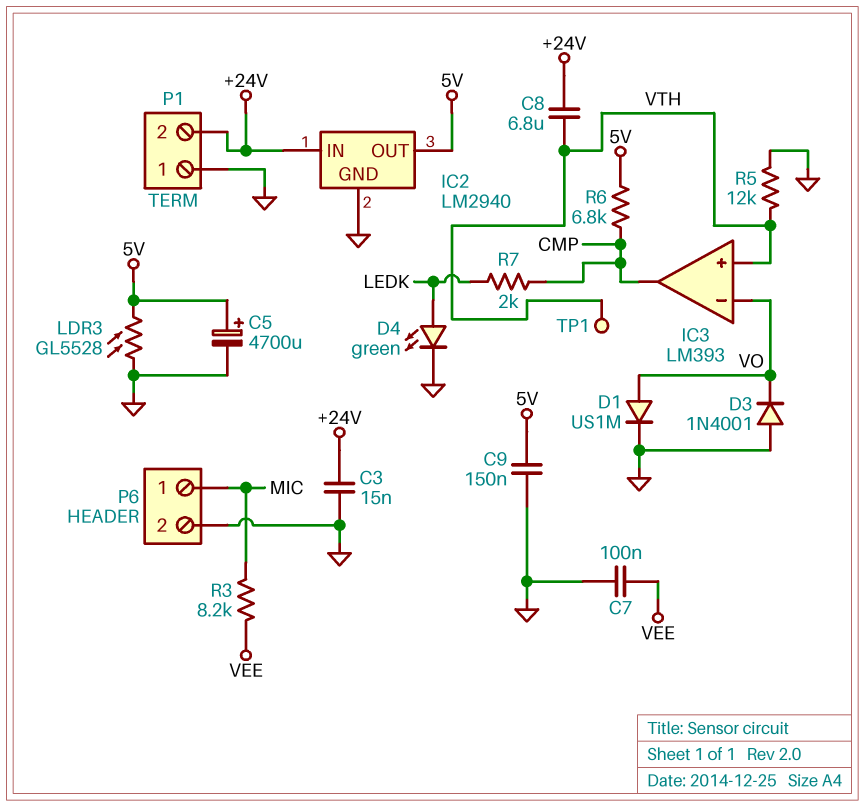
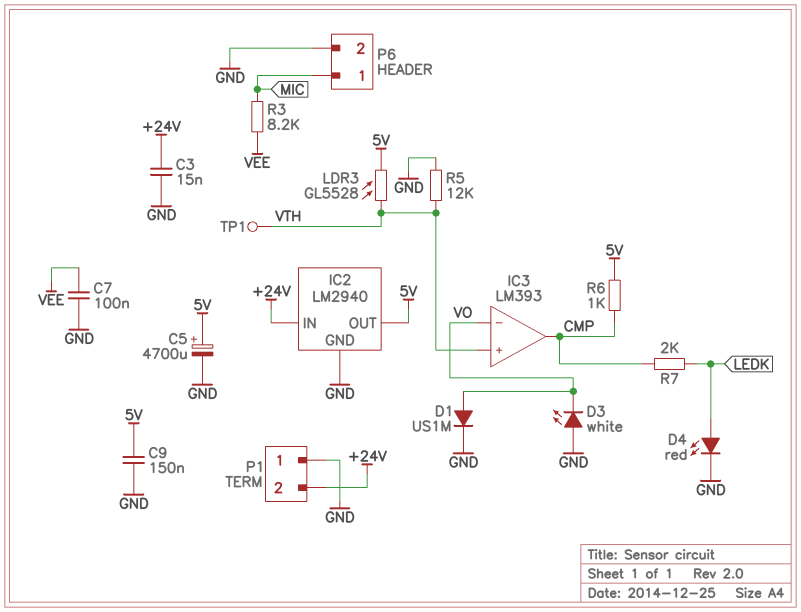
C8: 6.8uF (+24V, VTH) -> none
D3: diode 1N4001 (A GND, K VO) -> LED white (A GND, K VO)
D4: LED green (A LEDK, K GND) -> LED red (A LEDK, K GND)
LDR3: GL5528 (5V, GND) -> GL5528 (5V, VTH)
R6: 6.8k (5V, CMP) -> 1k (5V, CMP)

